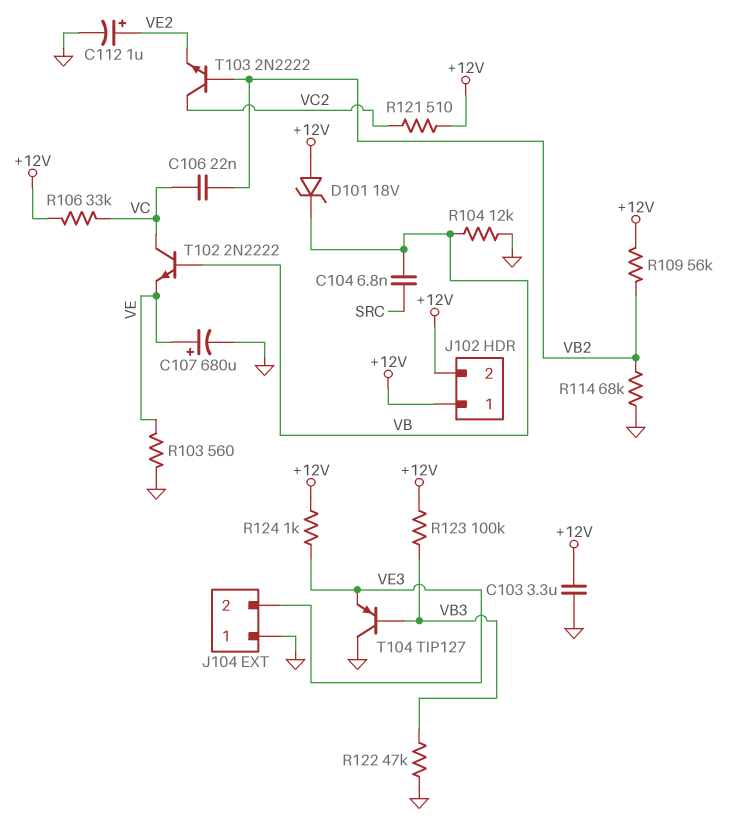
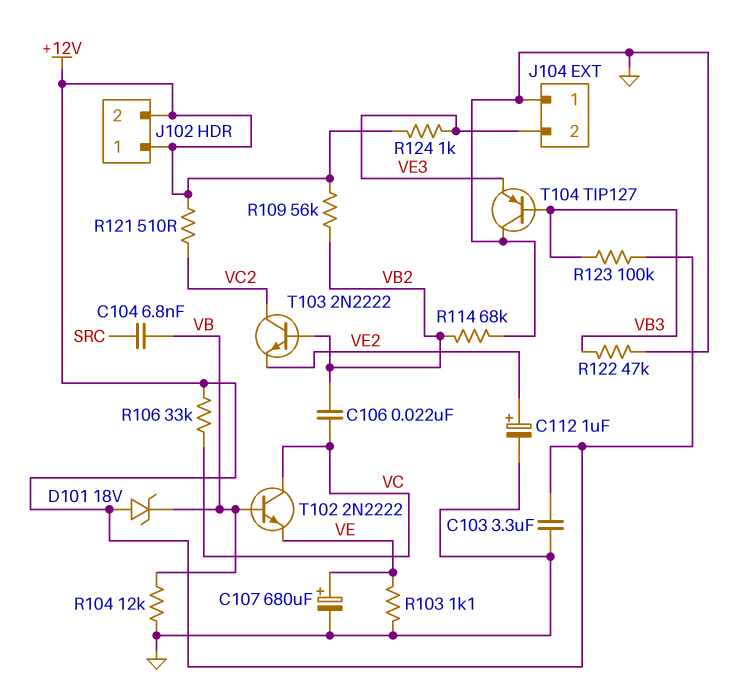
R103: 560 (GND, VE) -> 1.1k (GND, VE)

